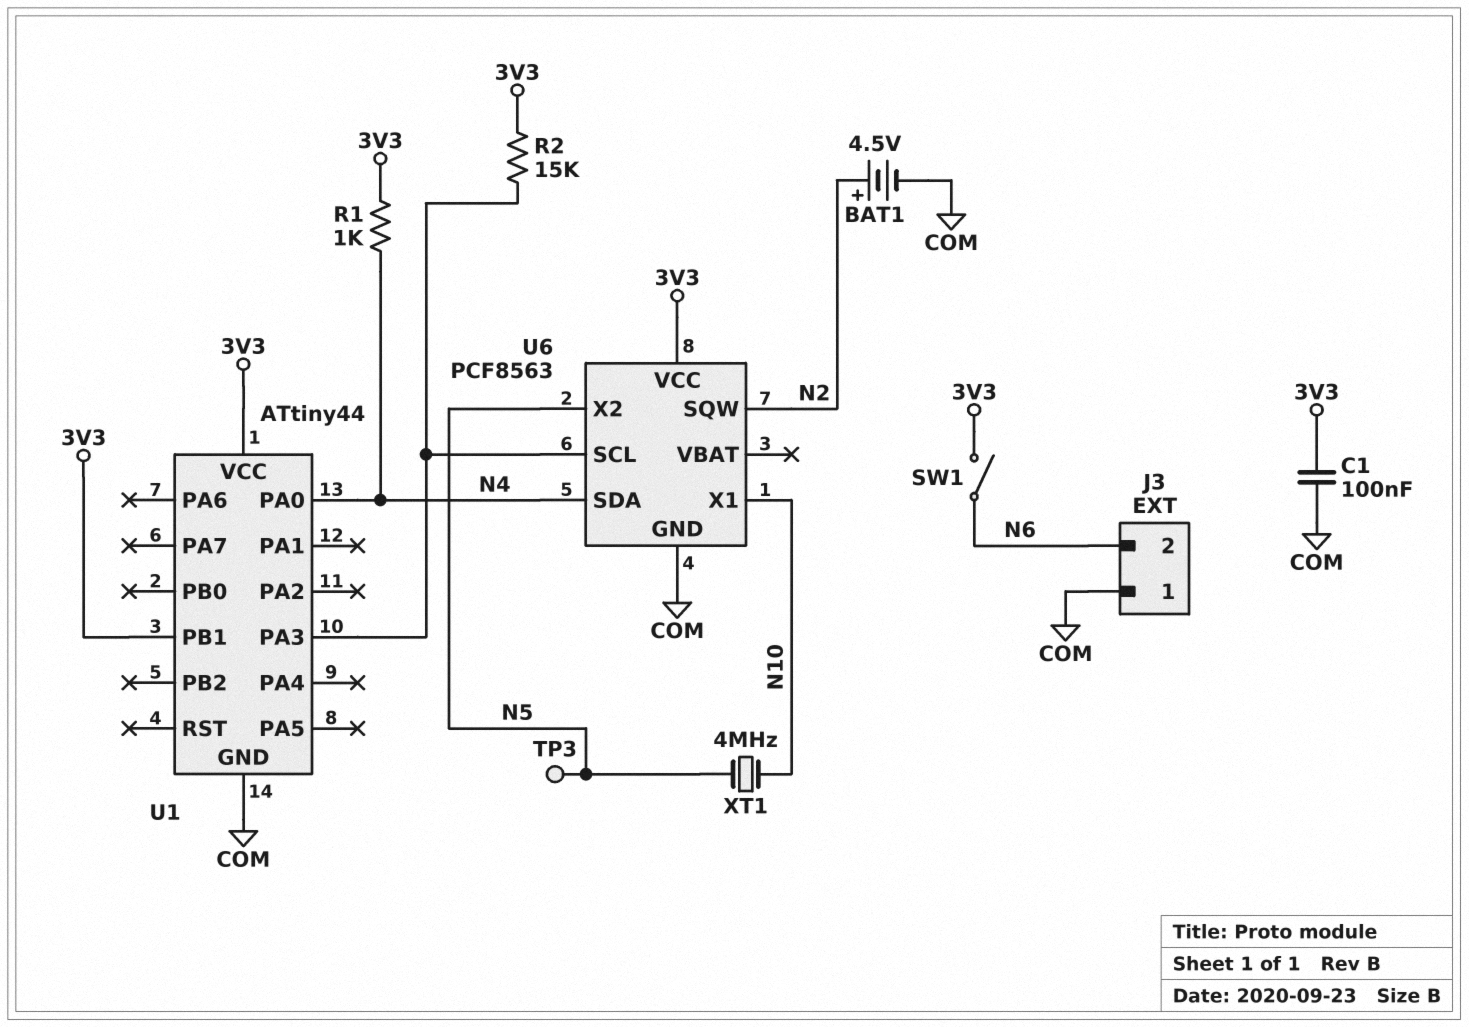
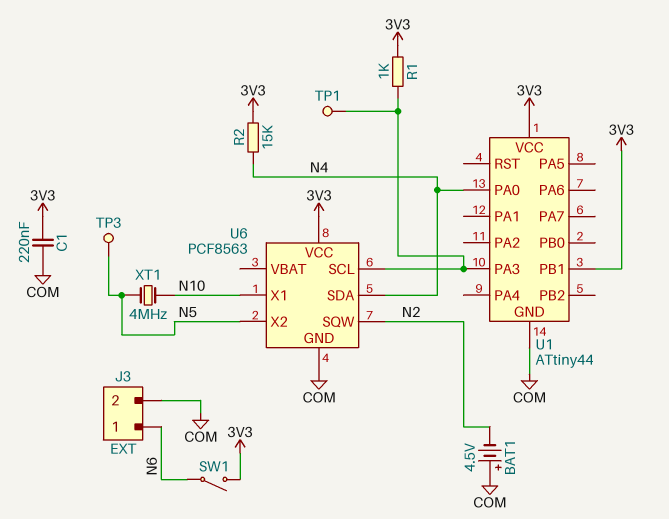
BAT1: 4.5V (plus N2, minus COM) -> 4.5V (plus COM, minus N2)
C1: 100nF (3V3, COM) -> 220nF (3V3, COM)
J3 pin 1: COM -> N6
J3 pin 2: N6 -> COM
R1: 1k (3V3, N4) -> 1k (3V3, U1/PA3)
R2: 15k (3V3, U1/PA3) -> 15k (3V3, N4)
TP1: none -> test point (U1/PA3)

